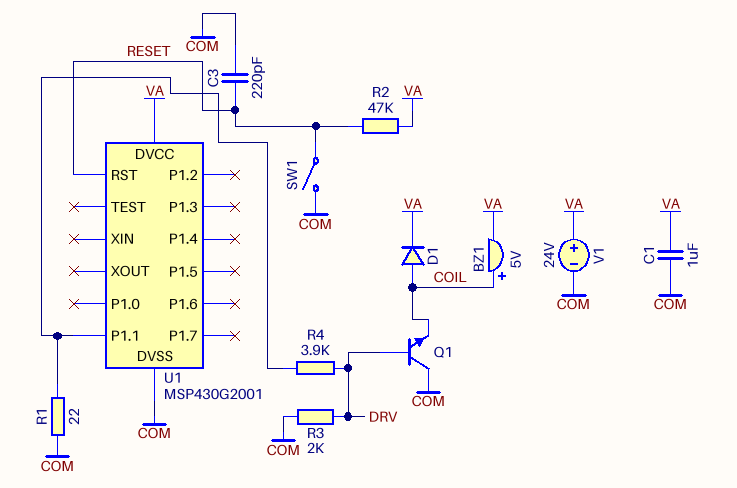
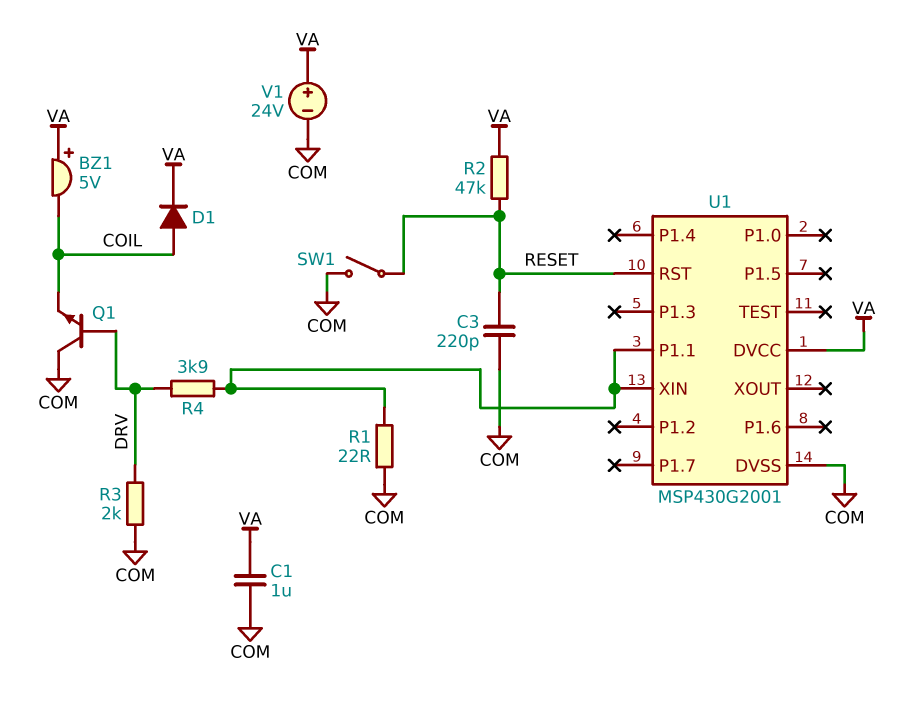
BZ1: buzzer 5V (plus COIL, minus VA) -> buzzer 5V (plus VA, minus COIL)
U1 pin XIN: none -> U1/P1.1

